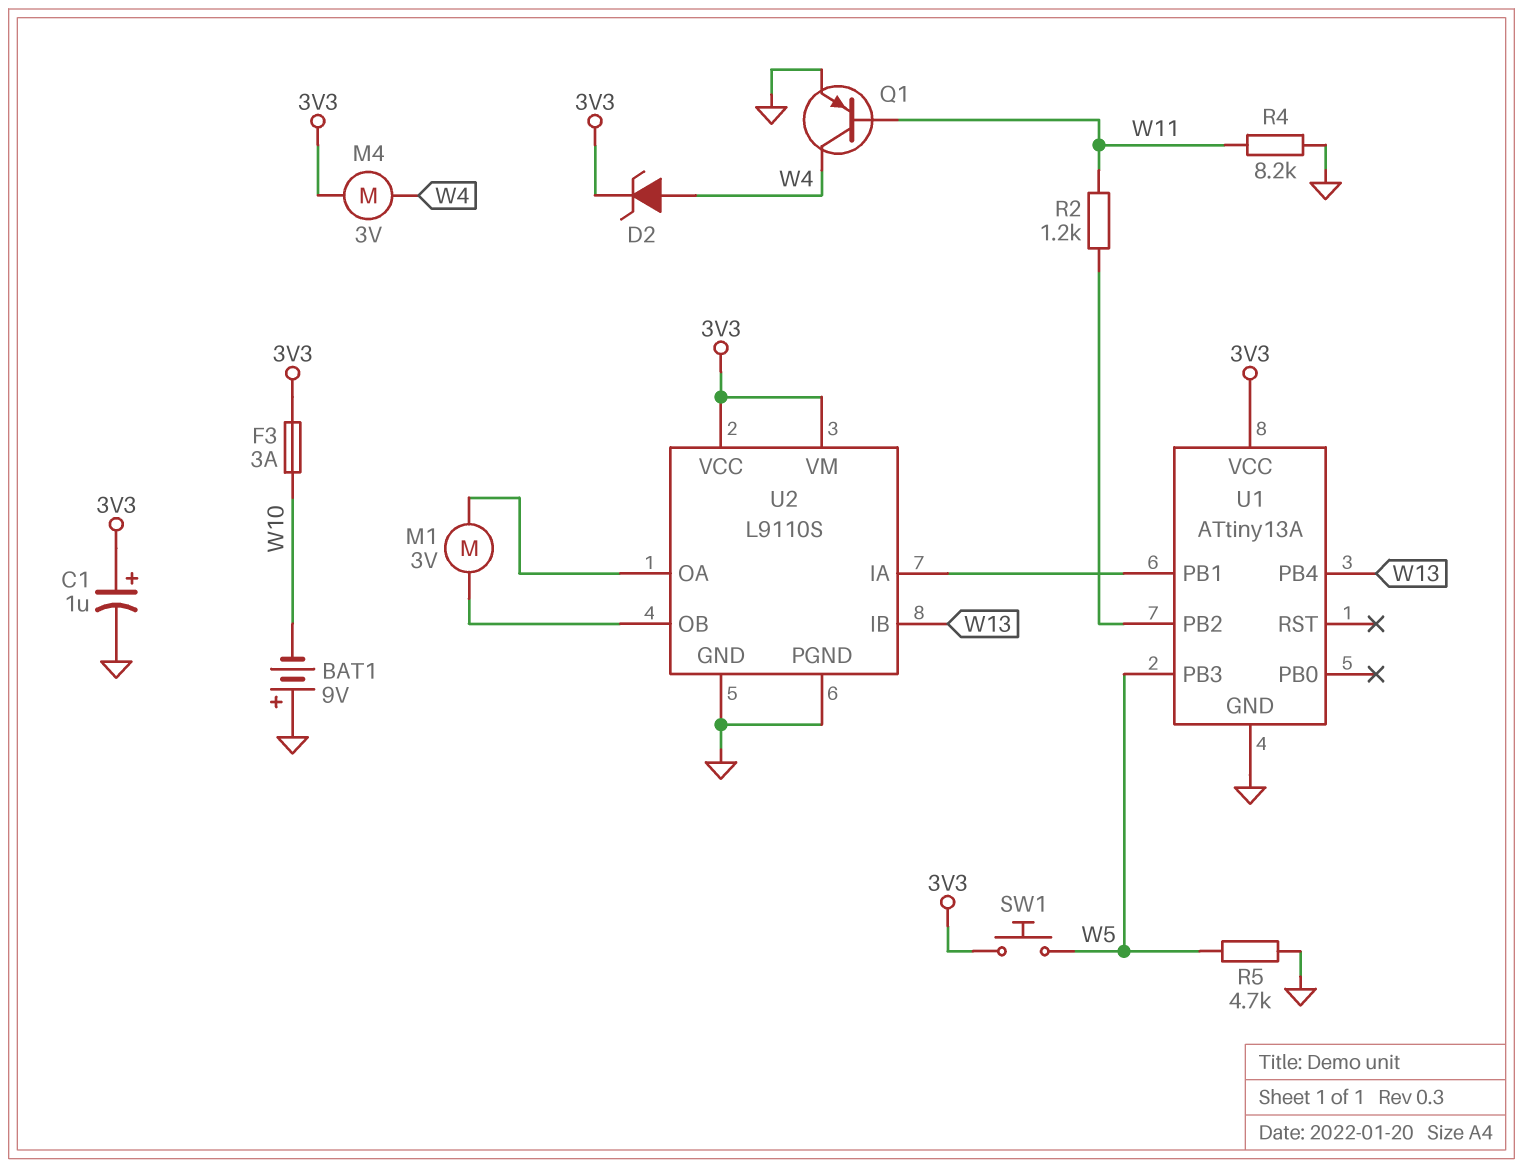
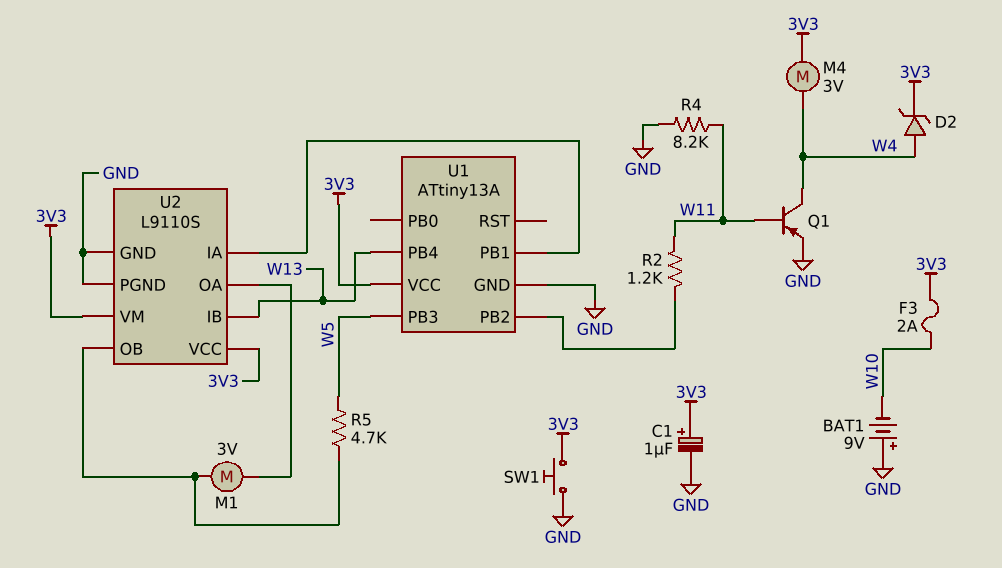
F3: 3A (3V3, W10) -> 2A (3V3, W10)
R5: 4.7k (GND, W5) -> 4.7k (U2/OB, W5)
SW1: button (3V3, W5) -> button (3V3, GND)

